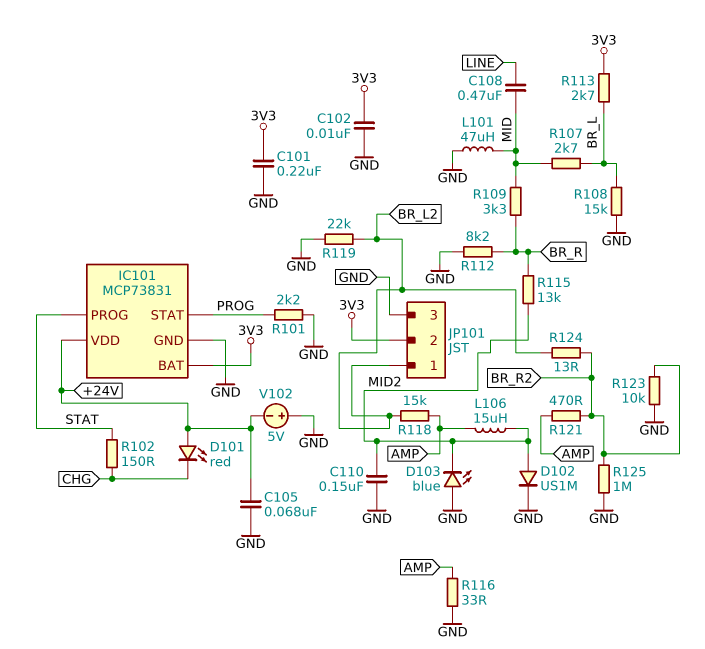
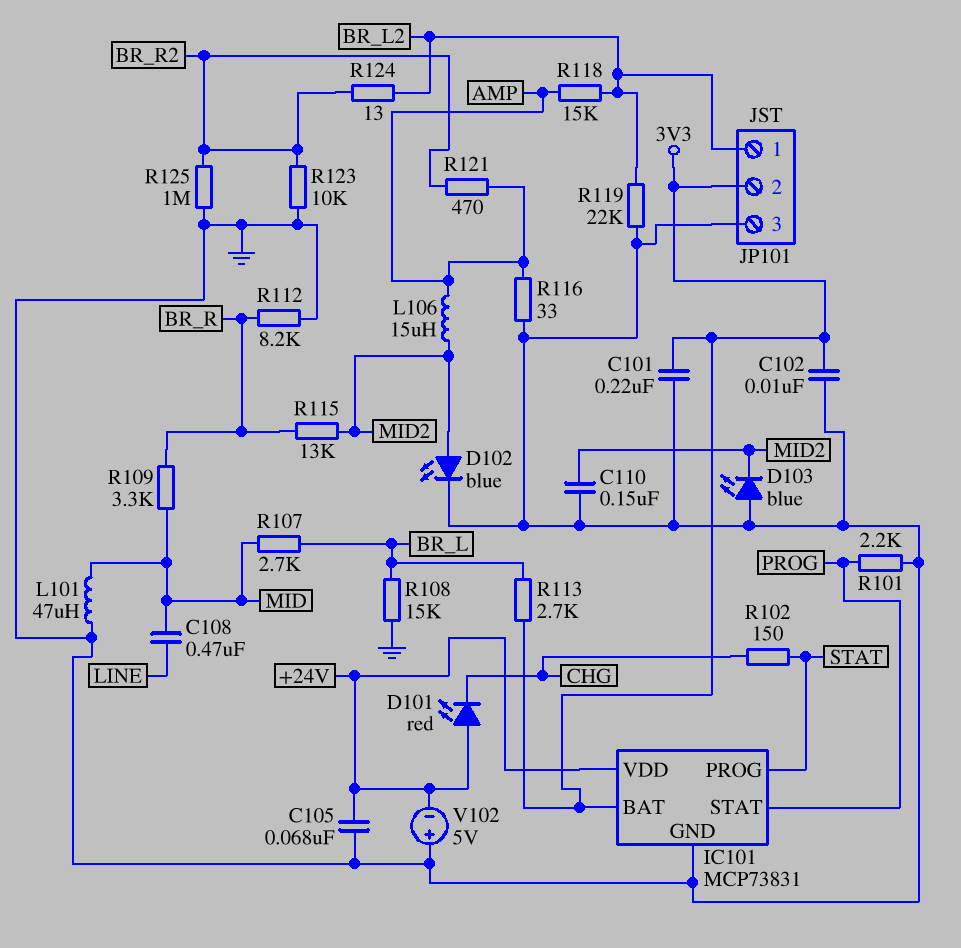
D102: diode US1M (A MID2, K GND) -> LED blue (A MID2, K GND)

